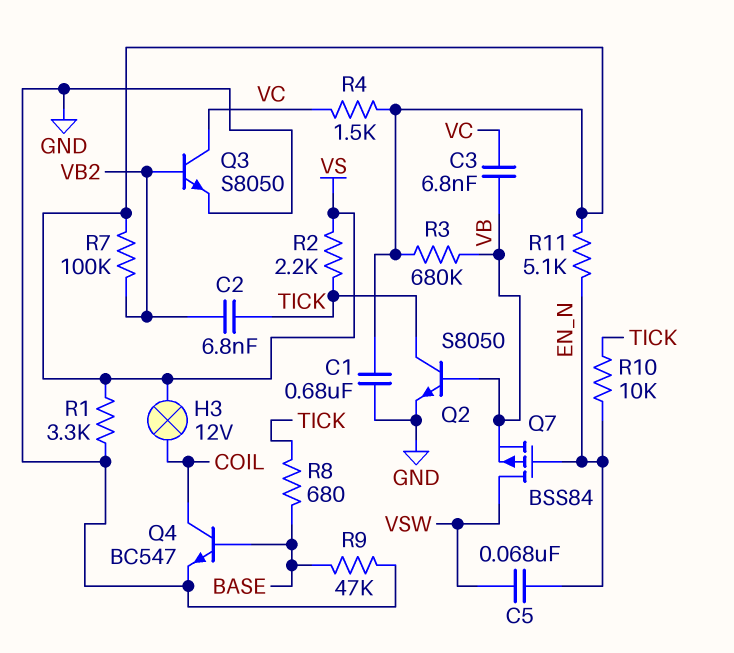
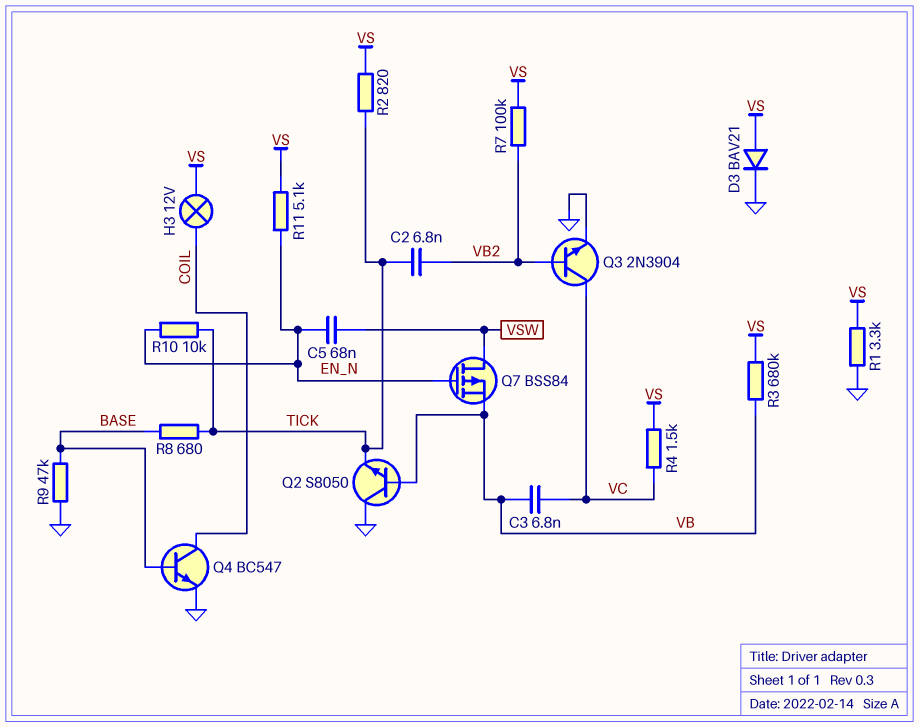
C1: 680nF (GND, VS) -> none
D3: none -> diode BAV21 (A VS, K GND)
Q2: NPN S8050 (B VB, C TICK, E GND) -> NPN S8050 (B VB, C GND, E TICK)
Q3: NPN S8050 (B VB2, C VC, E GND) -> NPN 2N3904 (B VB2, C VC, E GND)
R2: 2.2k (TICK, VS) -> 820 (TICK, VS)

